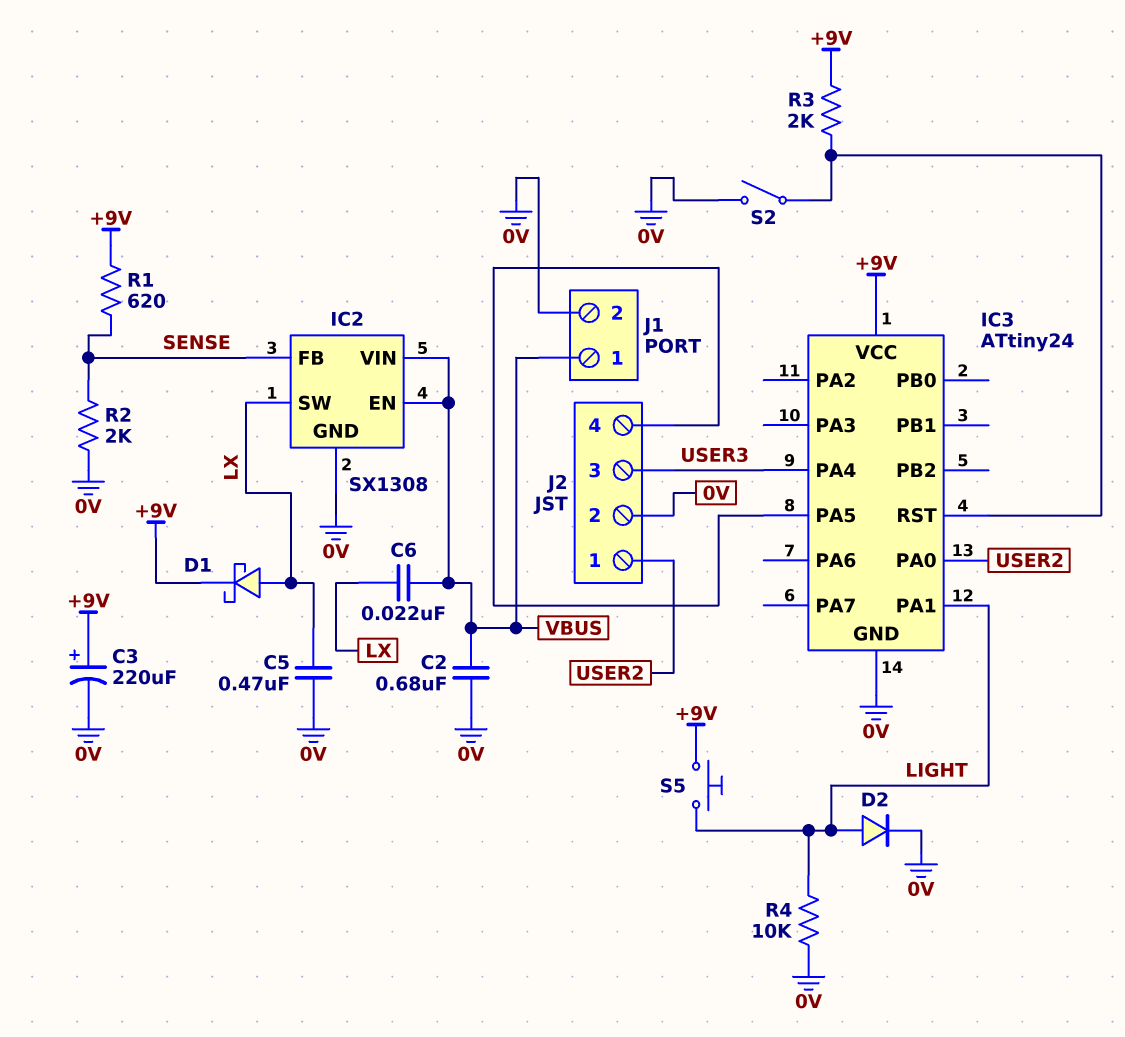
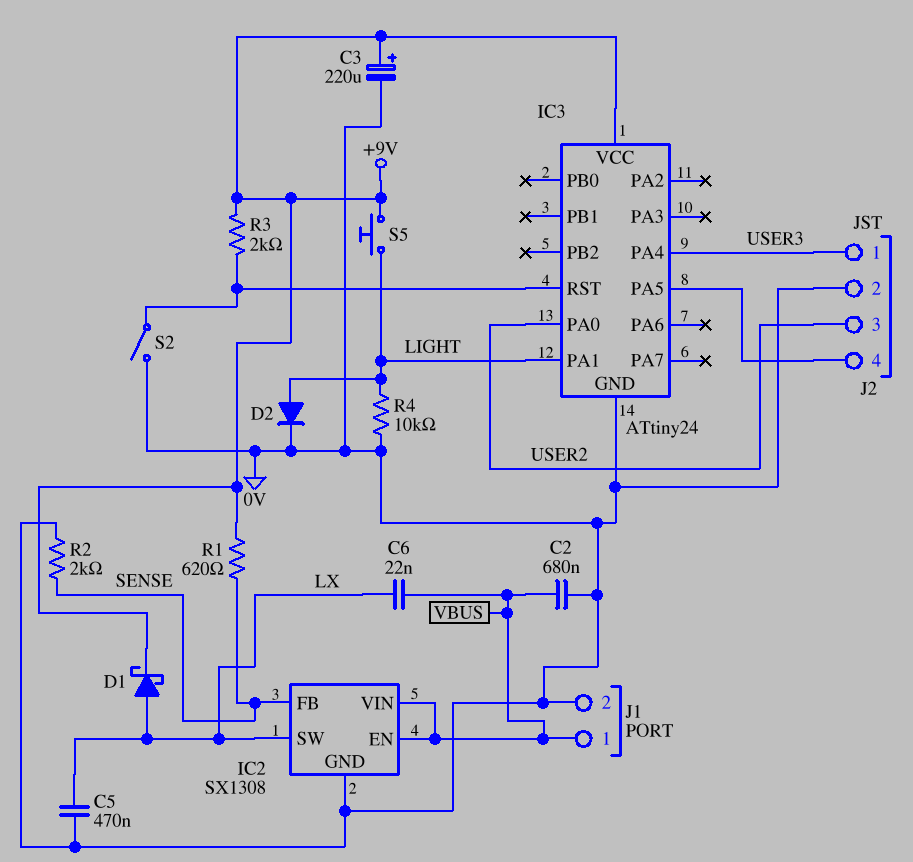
J2 pin 1: USER2 -> USER3
J2 pin 3: USER3 -> USER2

